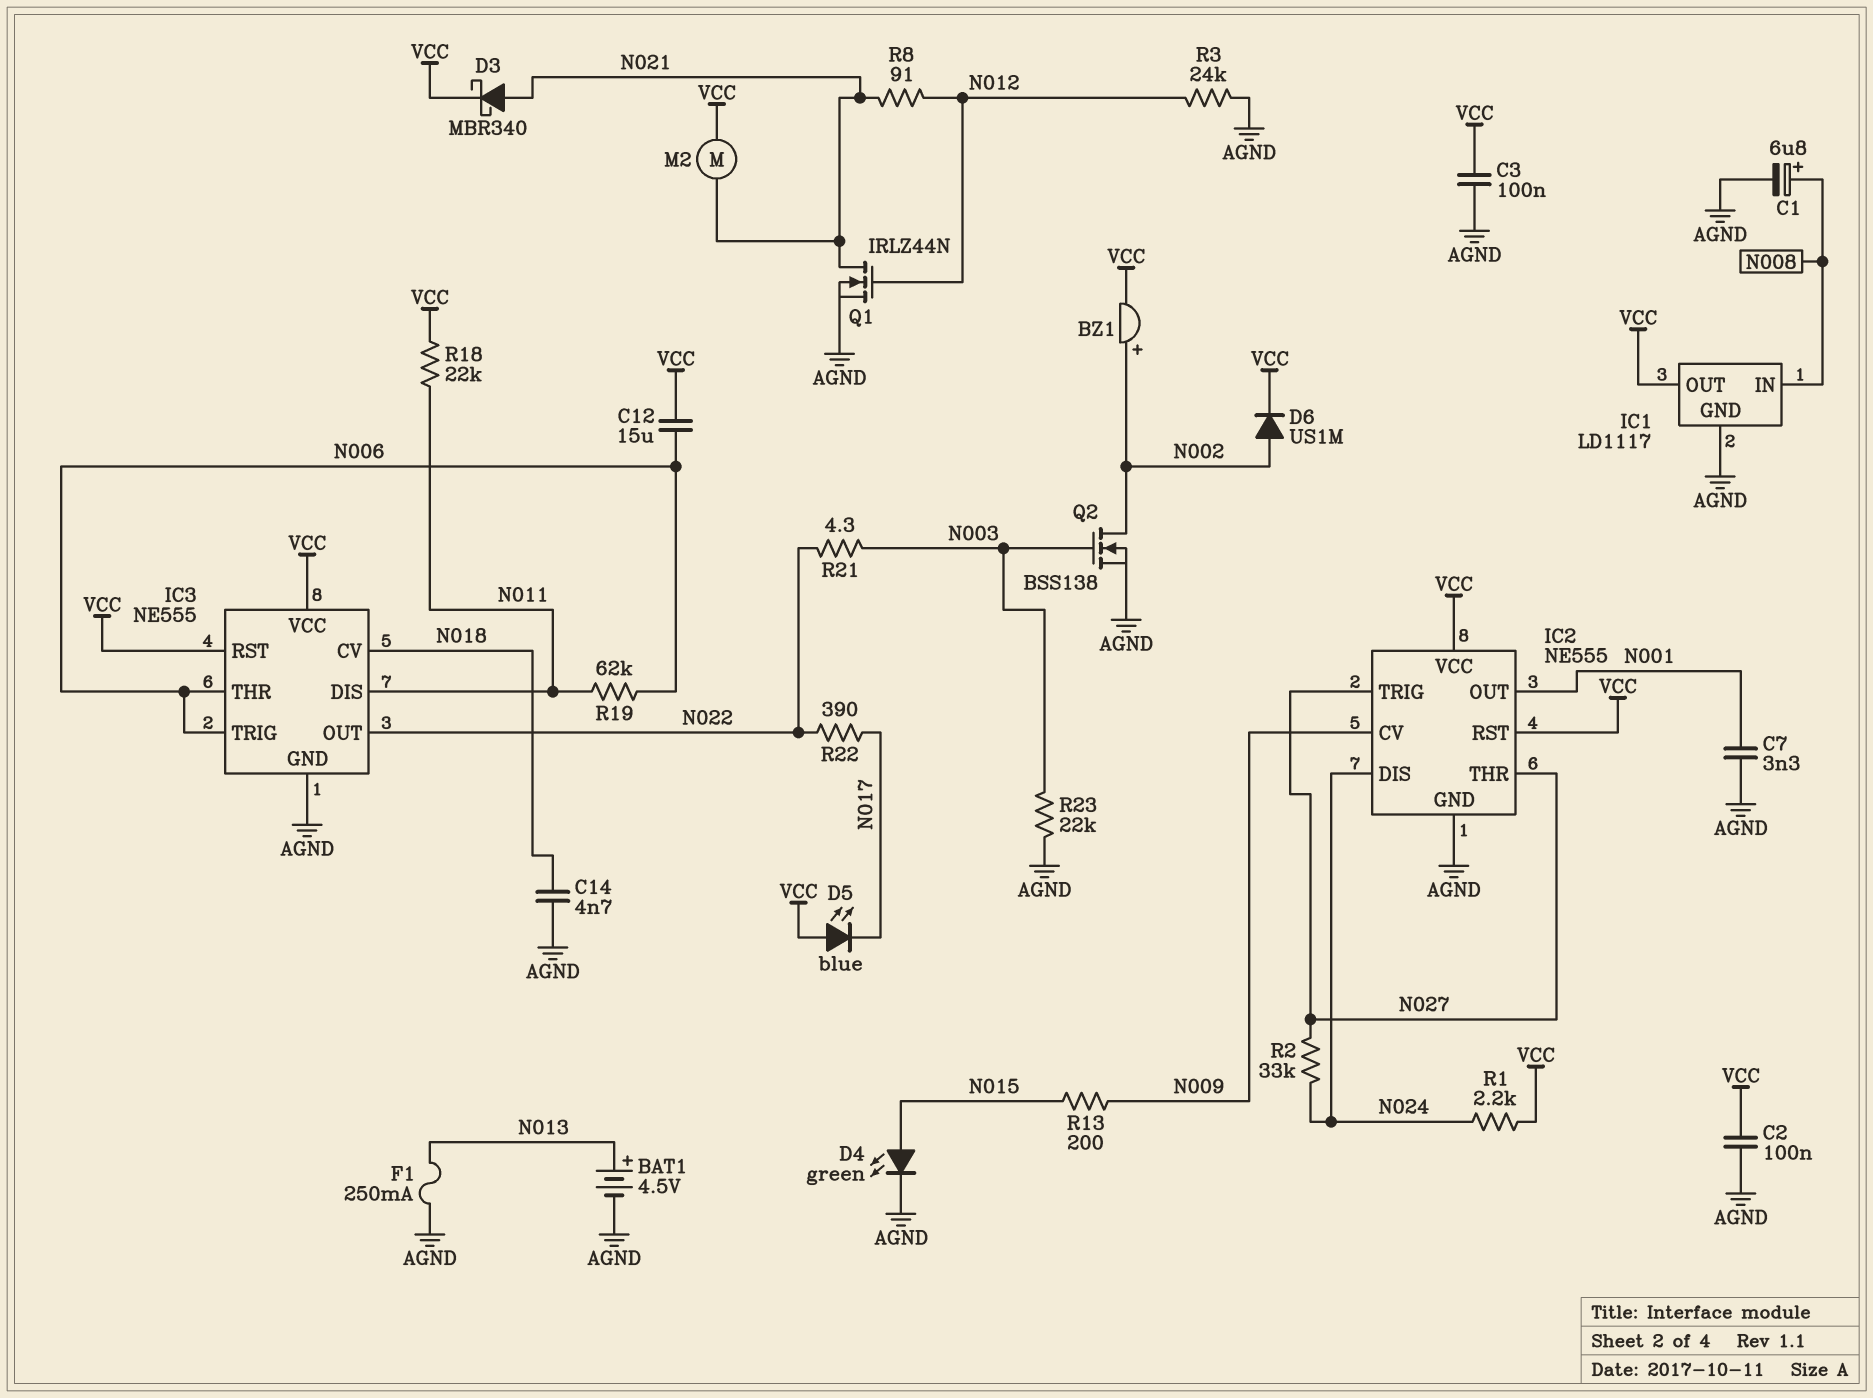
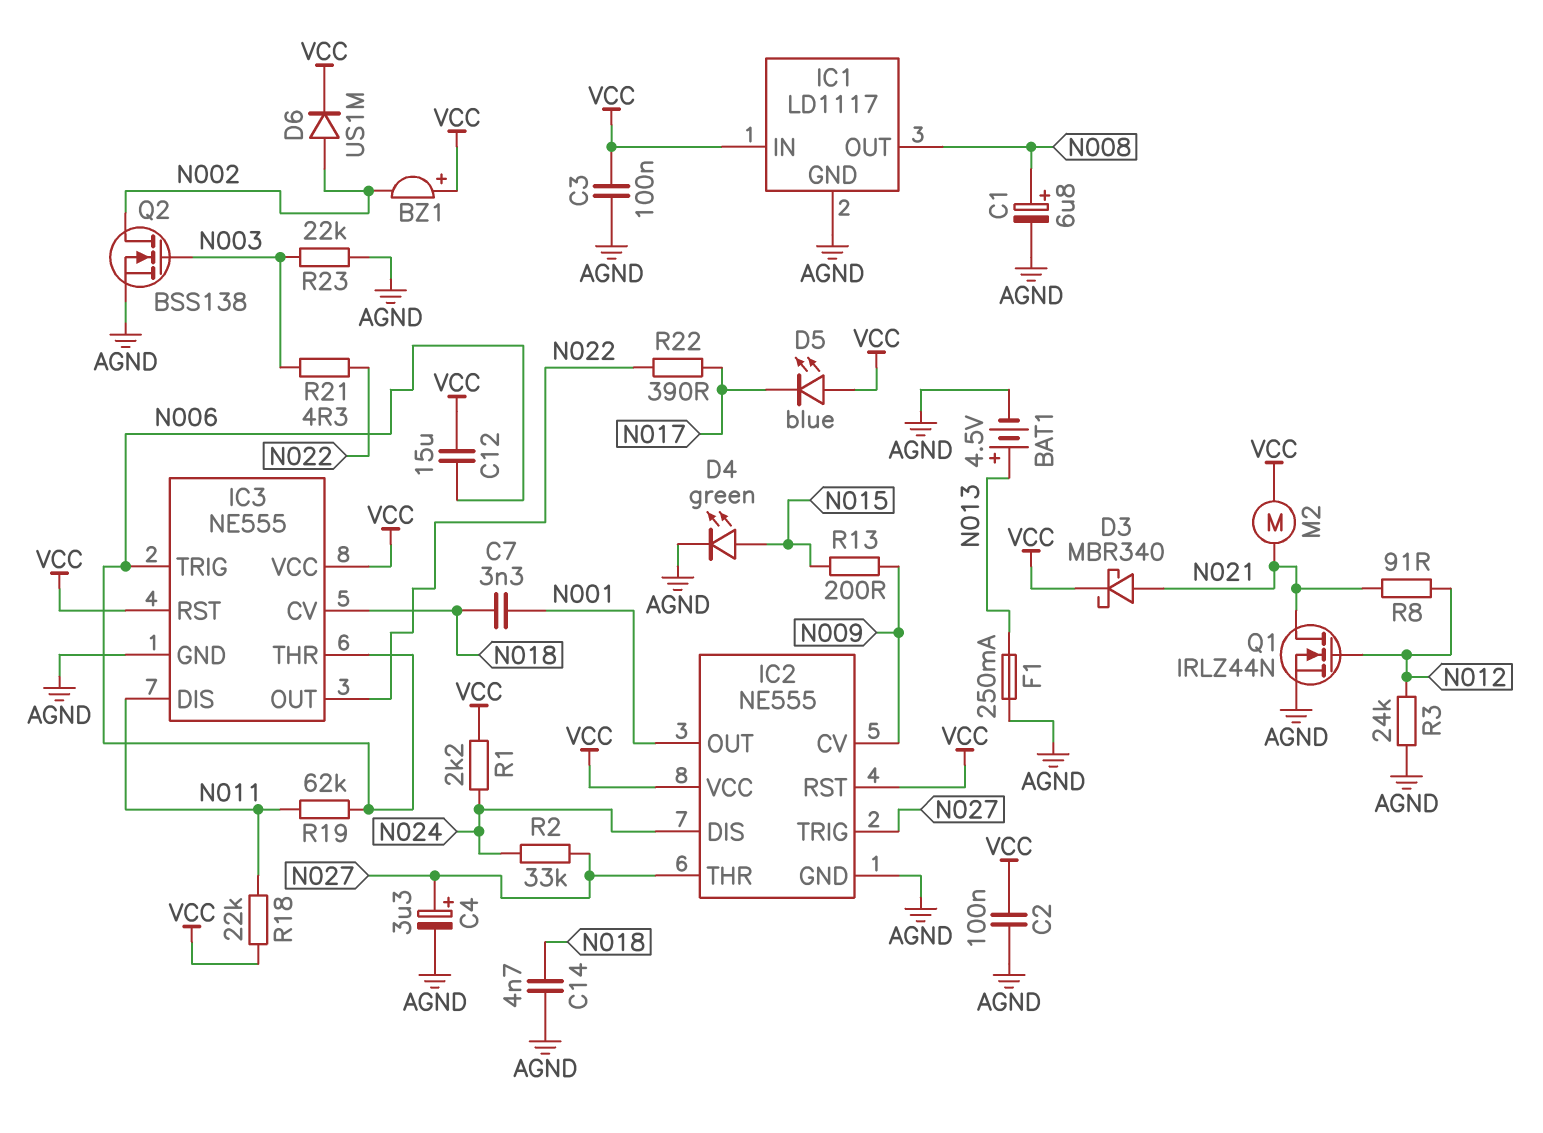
BZ1: buzzer (plus N002, minus VCC) -> buzzer (plus VCC, minus N002)
C4: none -> 3.3uF (plus N027, minus AGND)
C7: 3.3nF (AGND, N001) -> 3.3nF (N001, N018)
IC1 pin IN: N008 -> VCC
IC1 pin OUT: VCC -> N008

